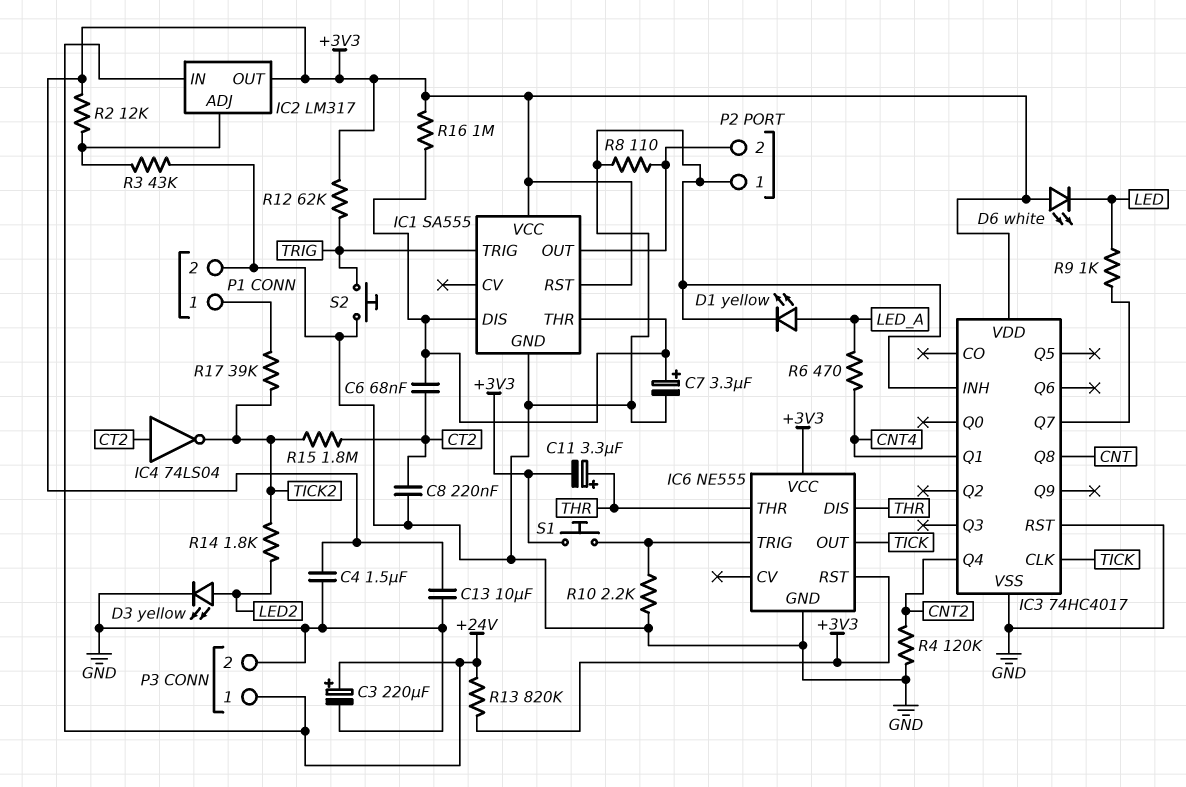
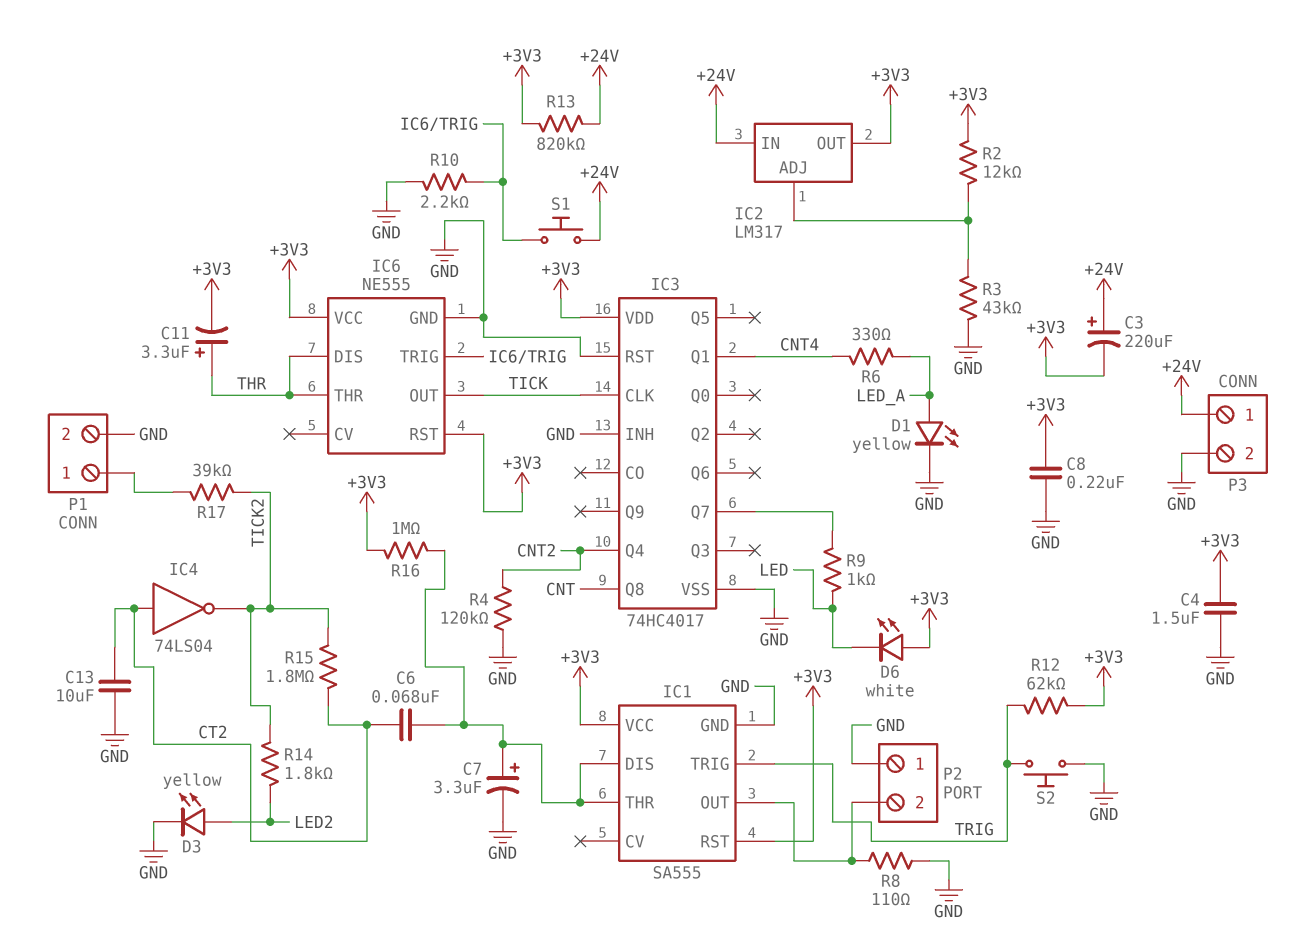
C3: 220uF (plus +24V, minus GND) -> 220uF (plus +24V, minus +3V3)
C8: 220nF (CT2, GND) -> 220nF (+3V3, GND)
C13: 10uF (+3V3, GND) -> 10uF (CT2, GND)
R6: 470 (CNT4, LED_A) -> 330 (CNT4, LED_A)
S1: button (+3V3, IC6/TRIG) -> button (+24V, IC6/TRIG)

